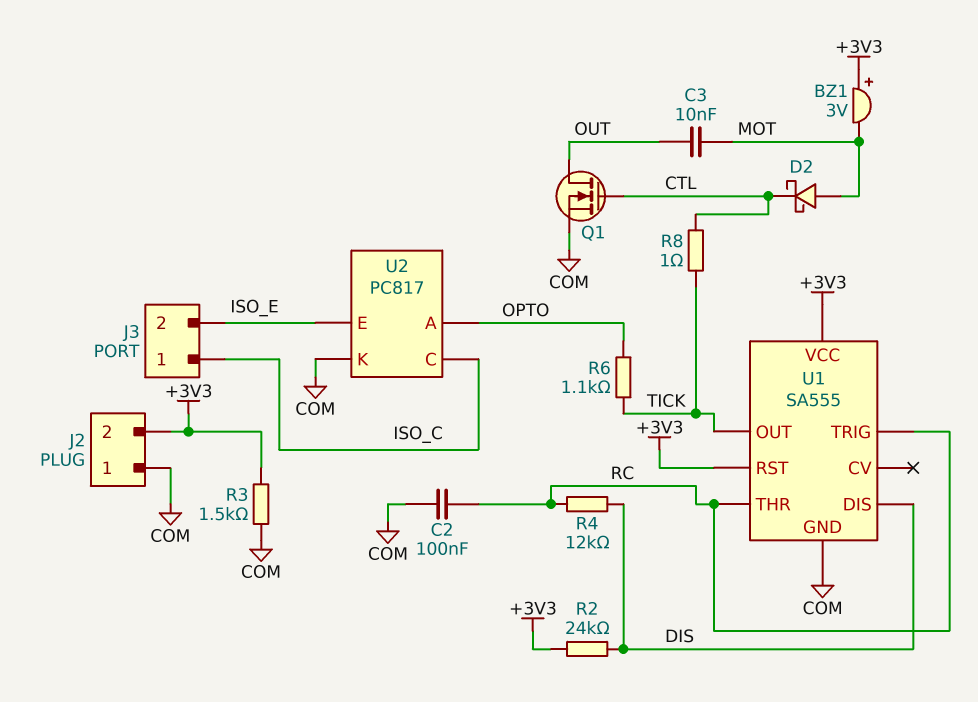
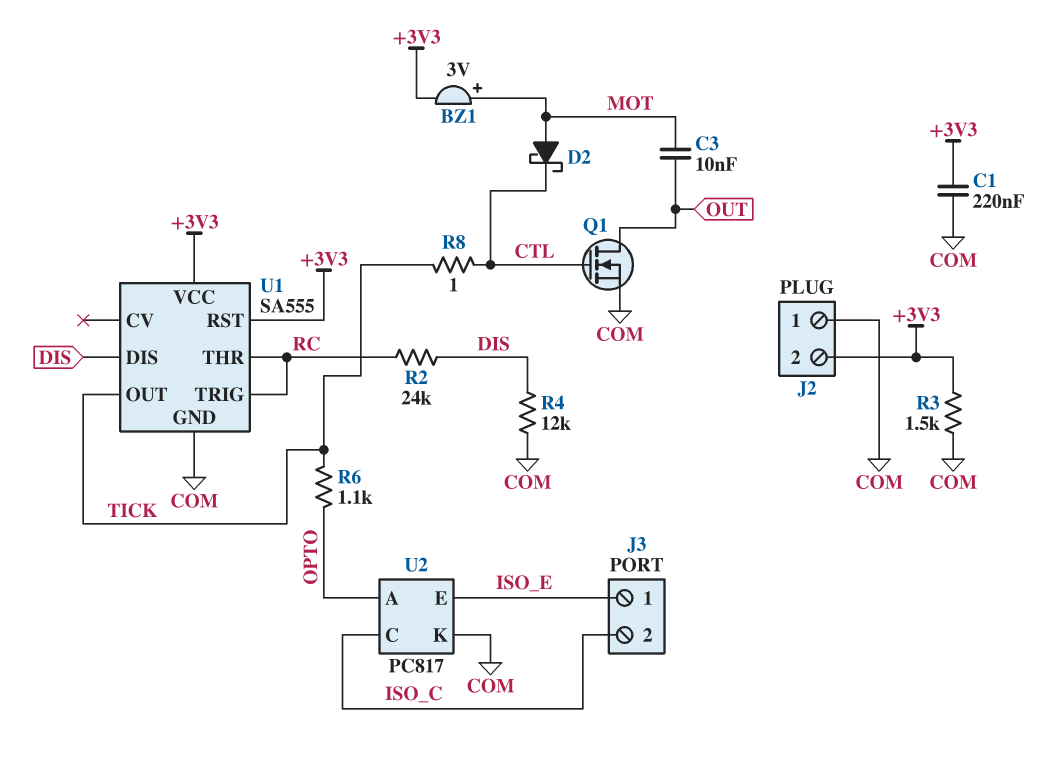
BZ1: buzzer 3V (plus +3V3, minus MOT) -> buzzer 3V (plus MOT, minus +3V3)
C1: none -> 220nF (+3V3, COM)
C2: 100nF (COM, RC) -> none
J3 pin 1: ISO_C -> ISO_E
J3 pin 2: ISO_E -> ISO_C
R2: 24k (+3V3, DIS) -> 24k (DIS, RC)
R4: 12k (DIS, RC) -> 12k (COM, DIS)

